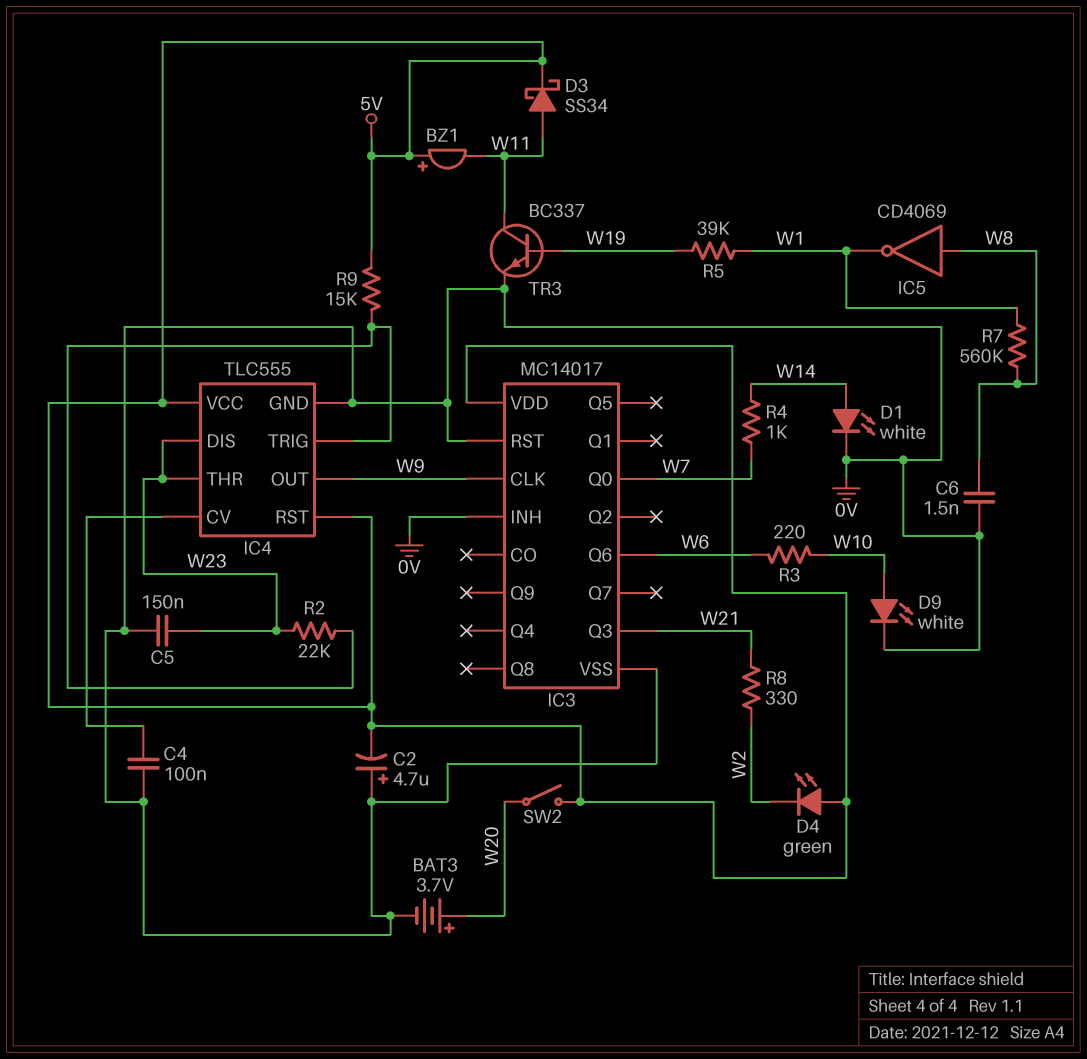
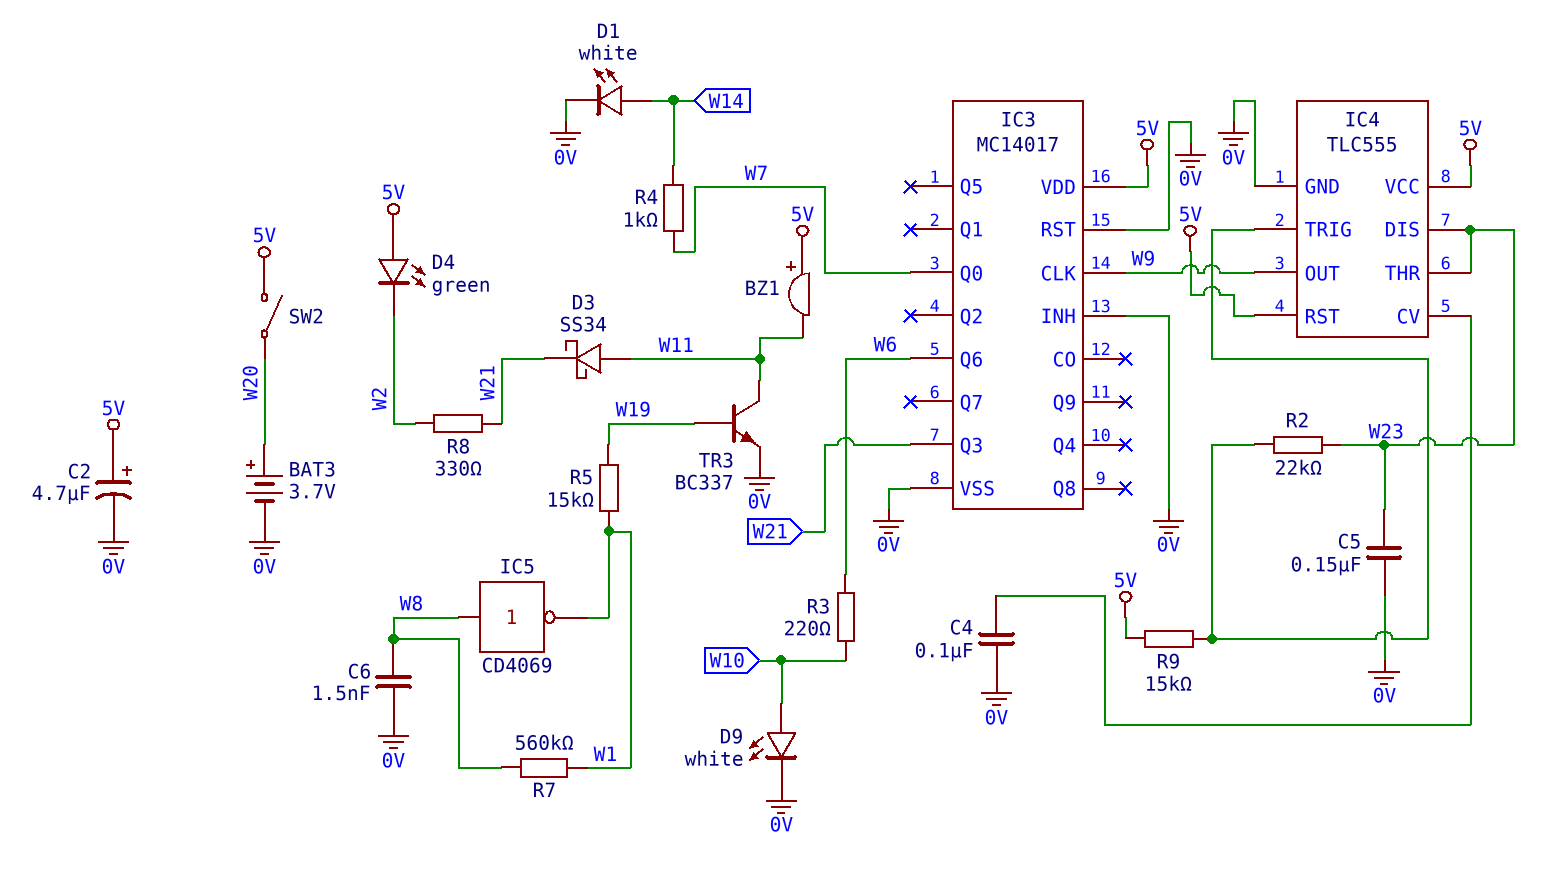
C2: 4.7uF (plus 0V, minus 5V) -> 4.7uF (plus 5V, minus 0V)
D3: schottky SS34 (A W11, K 5V) -> schottky SS34 (A W11, K W21)
R5: 39k (W1, W19) -> 15k (W1, W19)

